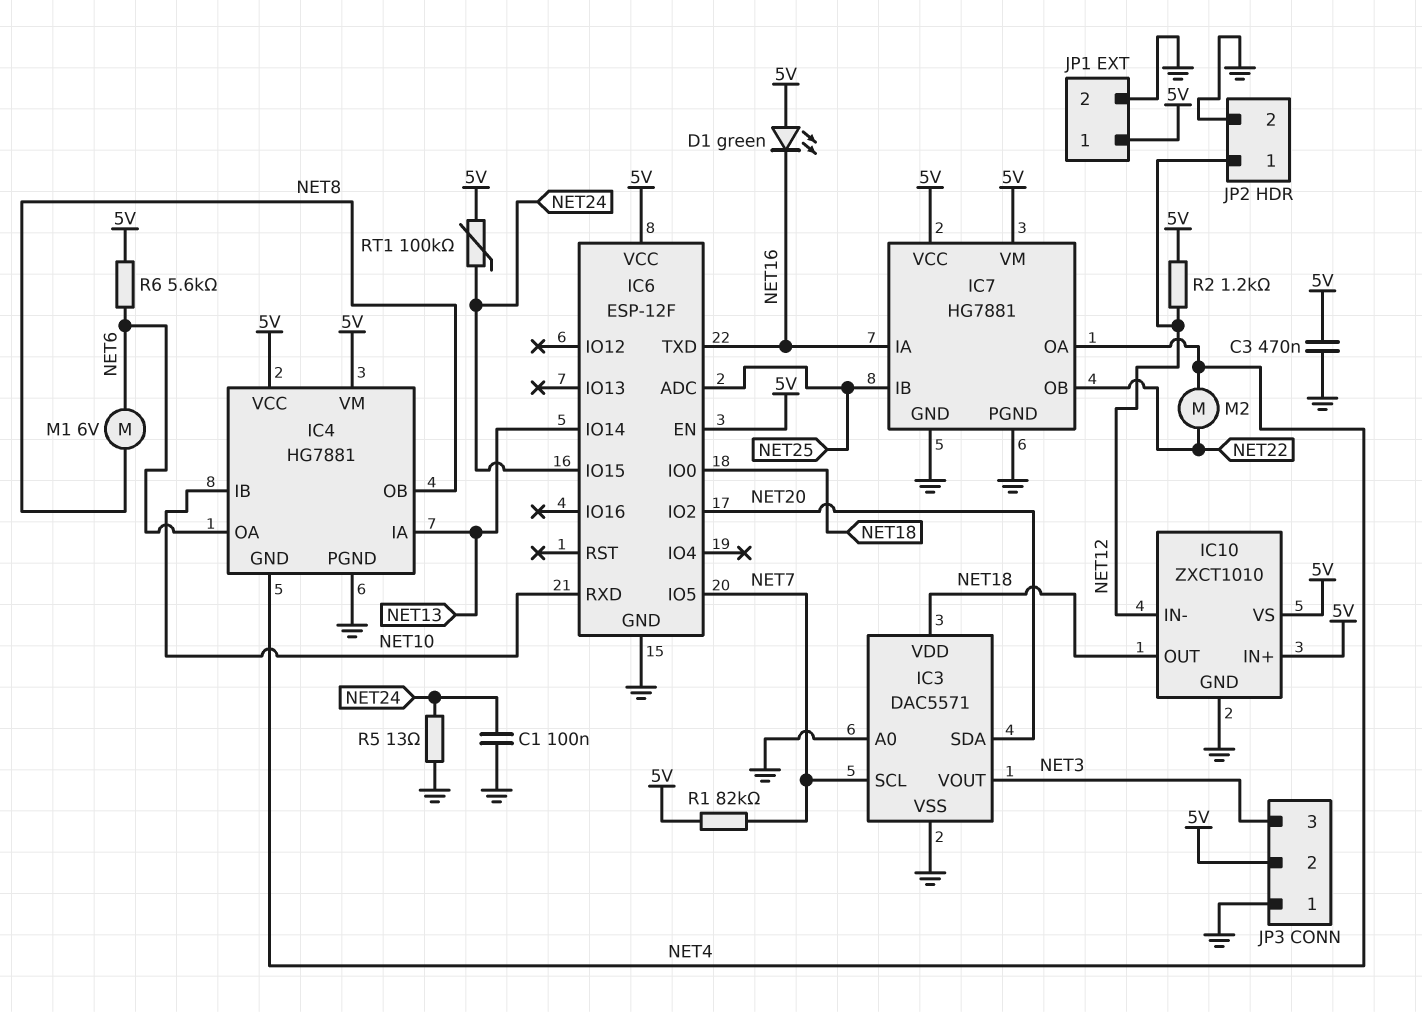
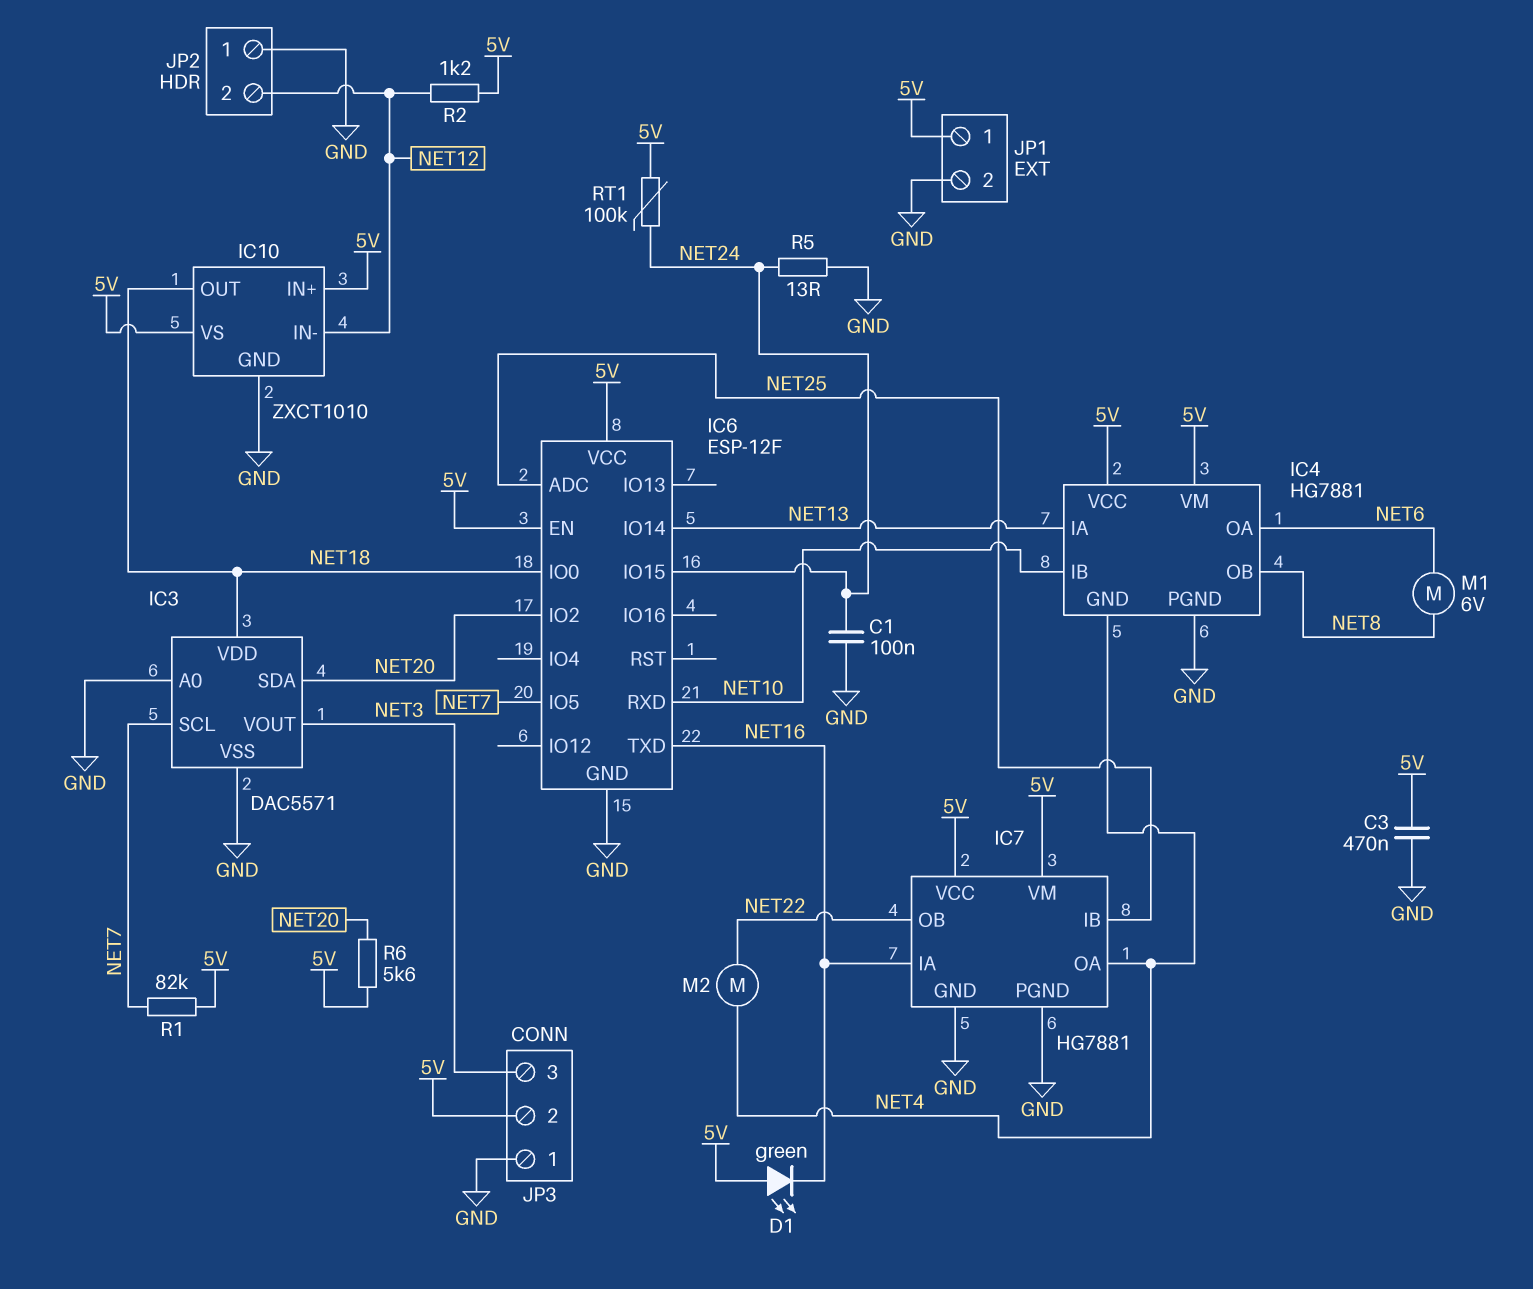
JP2 pin 1: NET12 -> GND
JP2 pin 2: GND -> NET12
R6: 5.6k (5V, NET6) -> 5.6k (5V, NET20)

